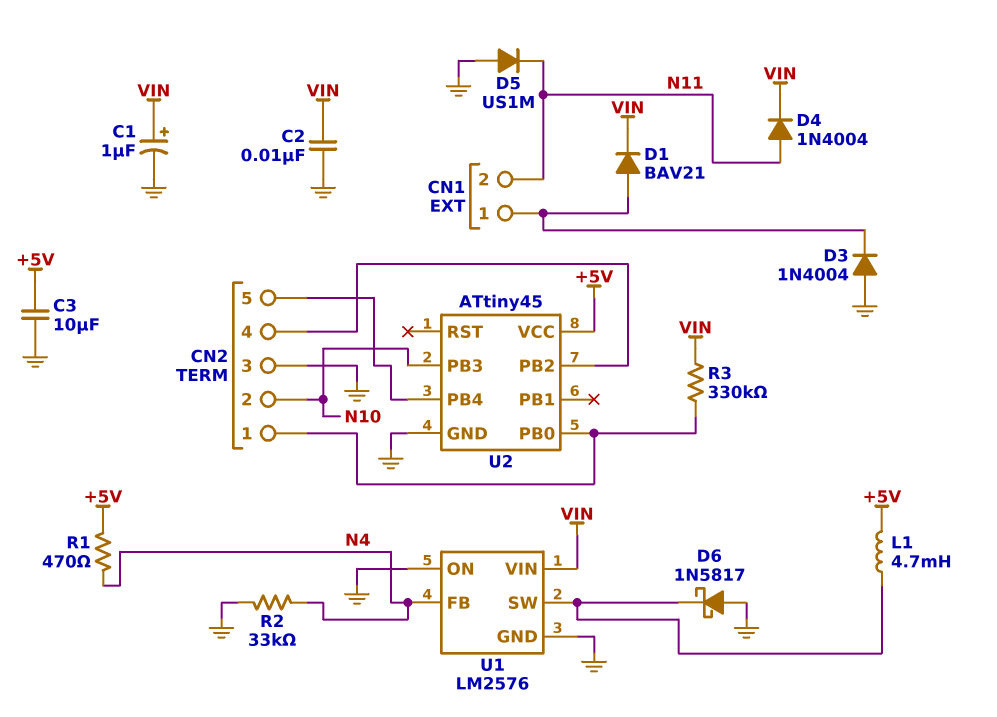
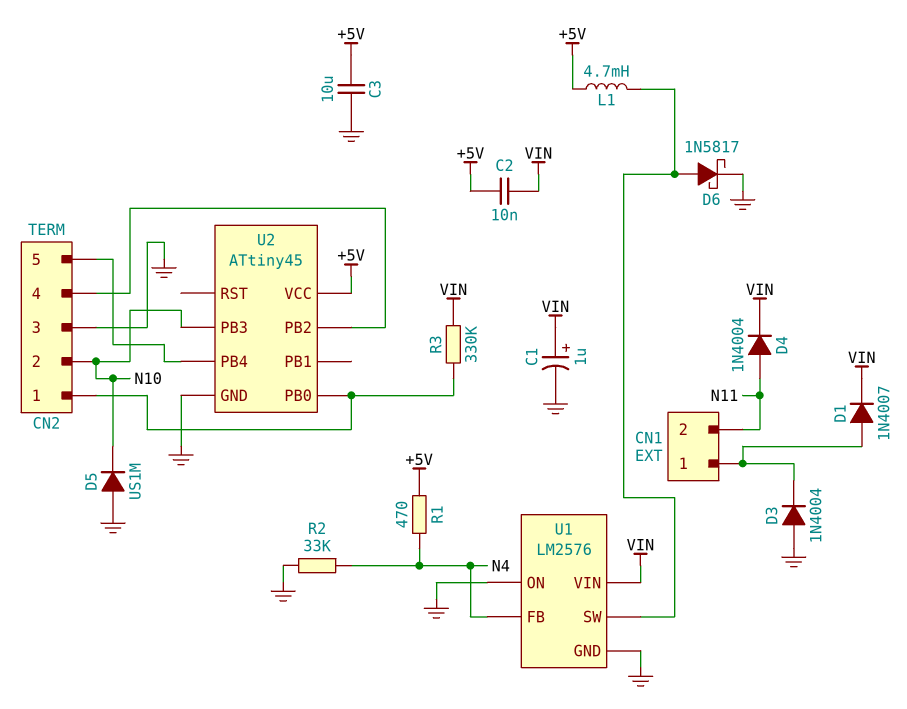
C2: 10nF (GND, VIN) -> 10nF (+5V, VIN)
D1: diode BAV21 (A CN1/1, K VIN) -> diode 1N4007 (A CN1/1, K VIN)
D5: diode US1M (A GND, K N11) -> diode US1M (A GND, K N10)
D6: schottky 1N5817 (A GND, K U1/SW) -> schottky 1N5817 (A U1/SW, K GND)

